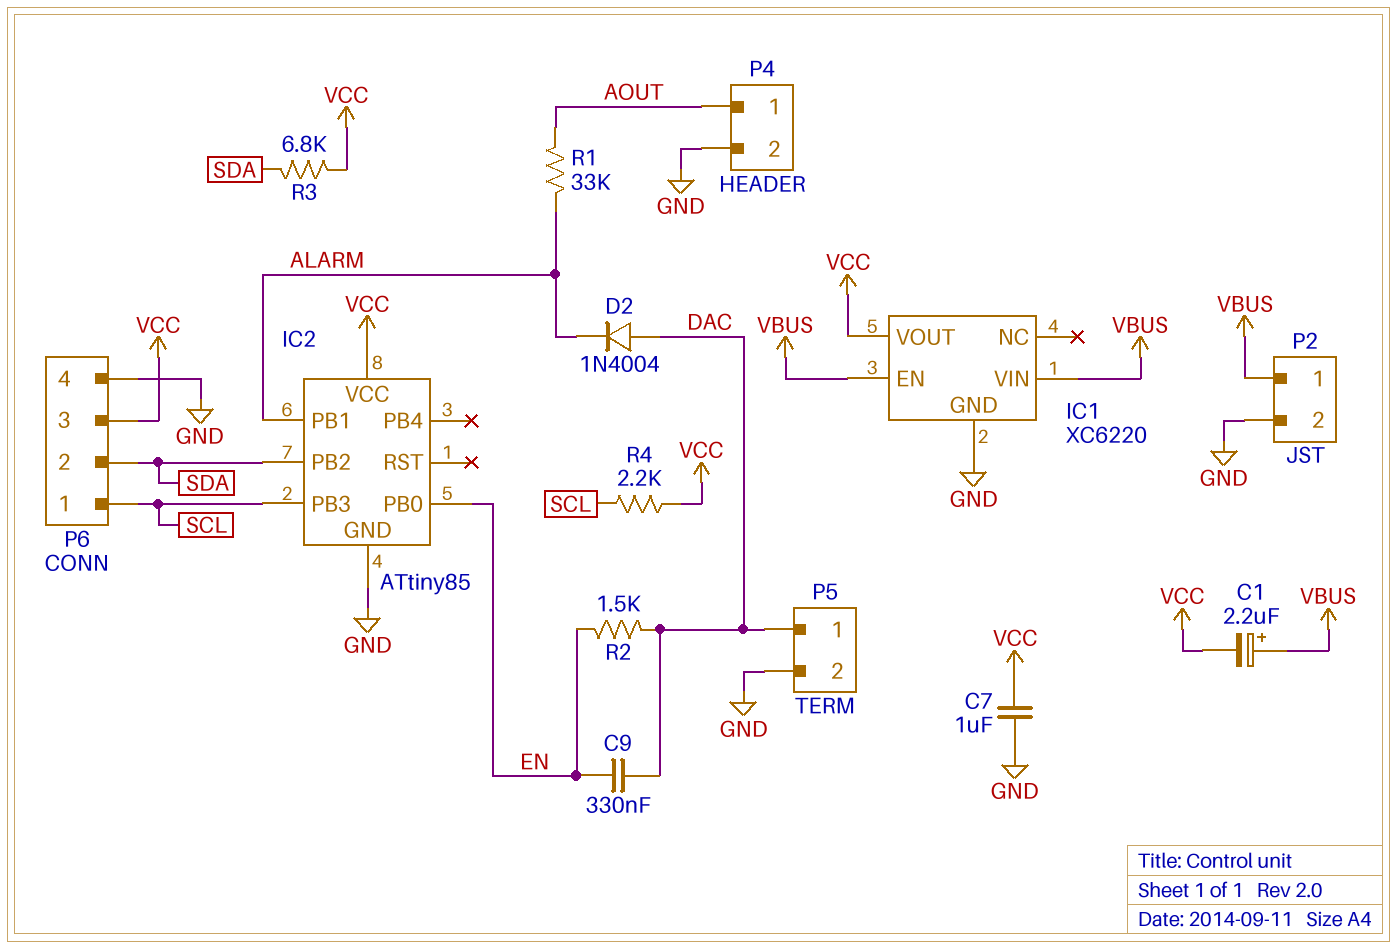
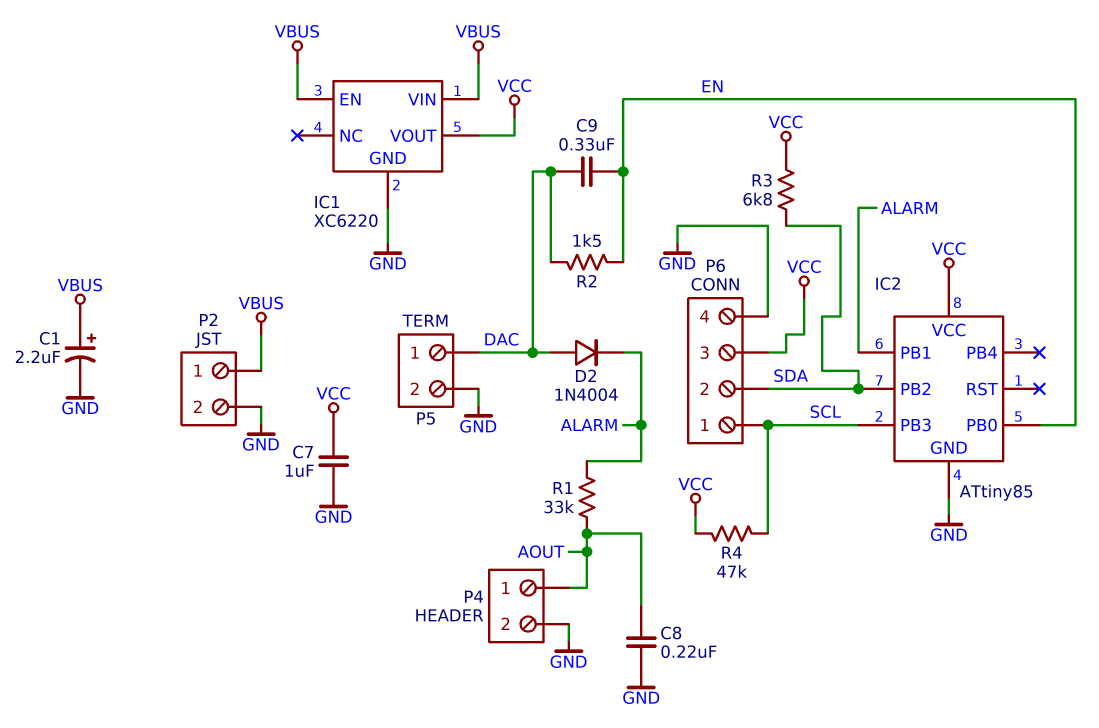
C1: 2.2uF (plus VBUS, minus VCC) -> 2.2uF (plus VBUS, minus GND)
C8: none -> 220nF (AOUT, GND)
R4: 2.2k (SCL, VCC) -> 47k (SCL, VCC)

